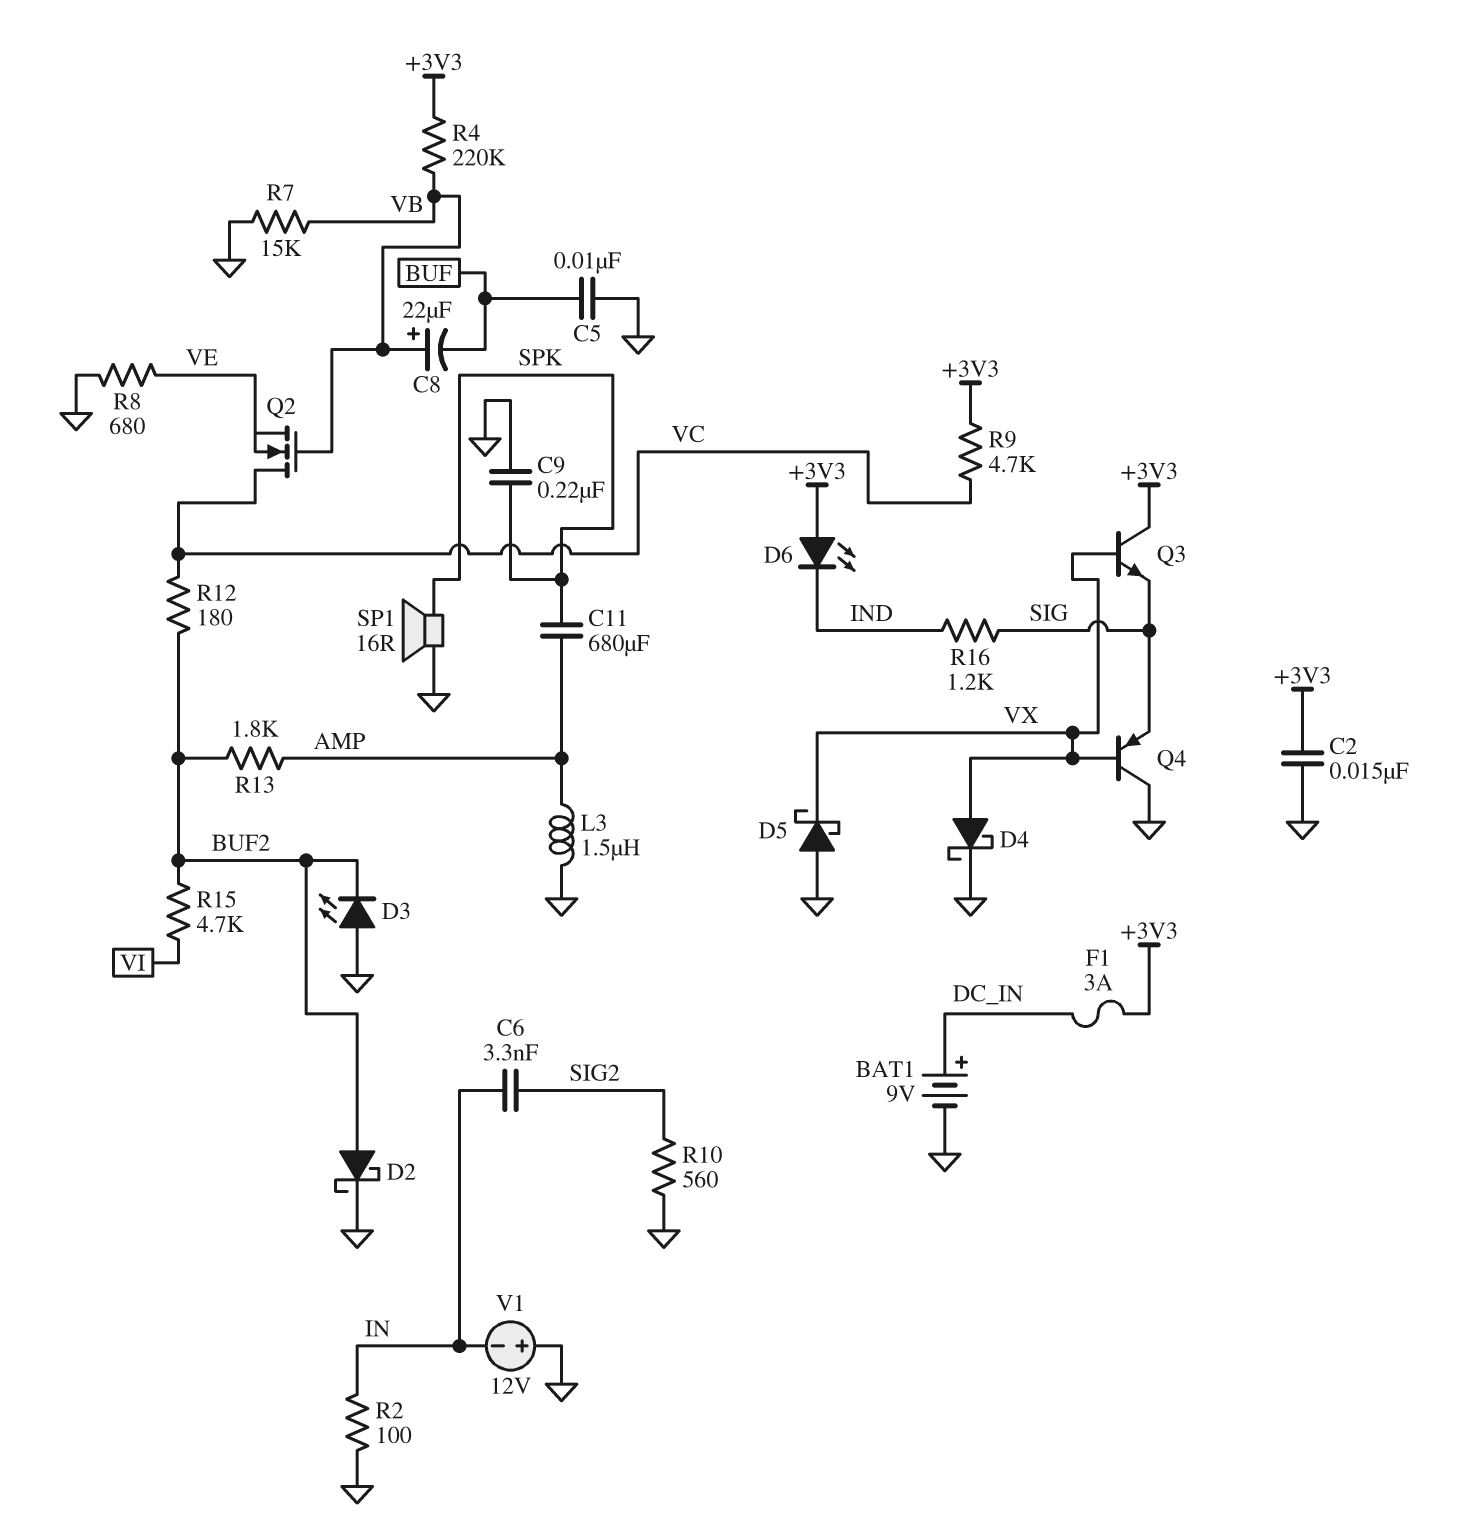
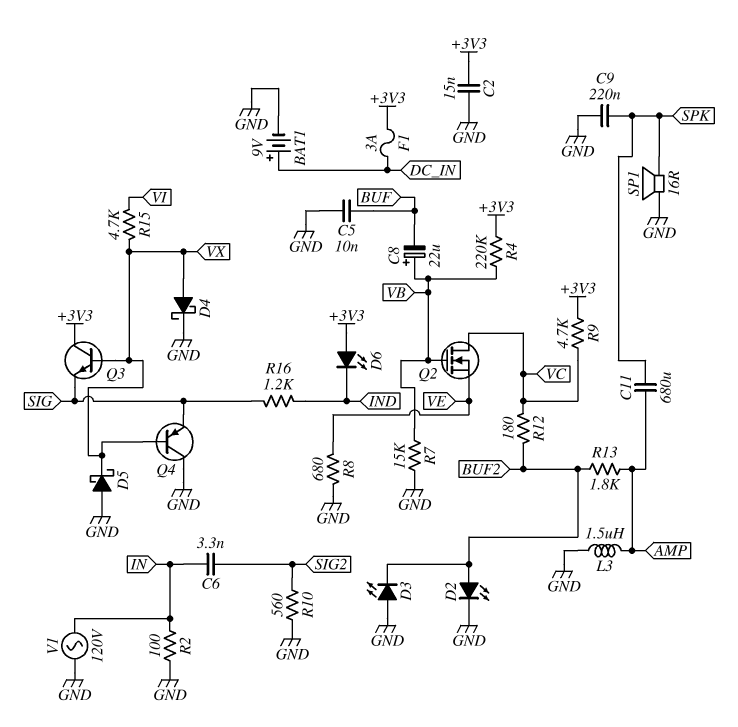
D2: schottky (A BUF2, K GND) -> LED (A BUF2, K GND)
R15: 4.7k (BUF2, VI) -> 4.7k (VI, VX)
V1: 12V (plus GND, minus IN) -> AC 120V (GND, IN)

